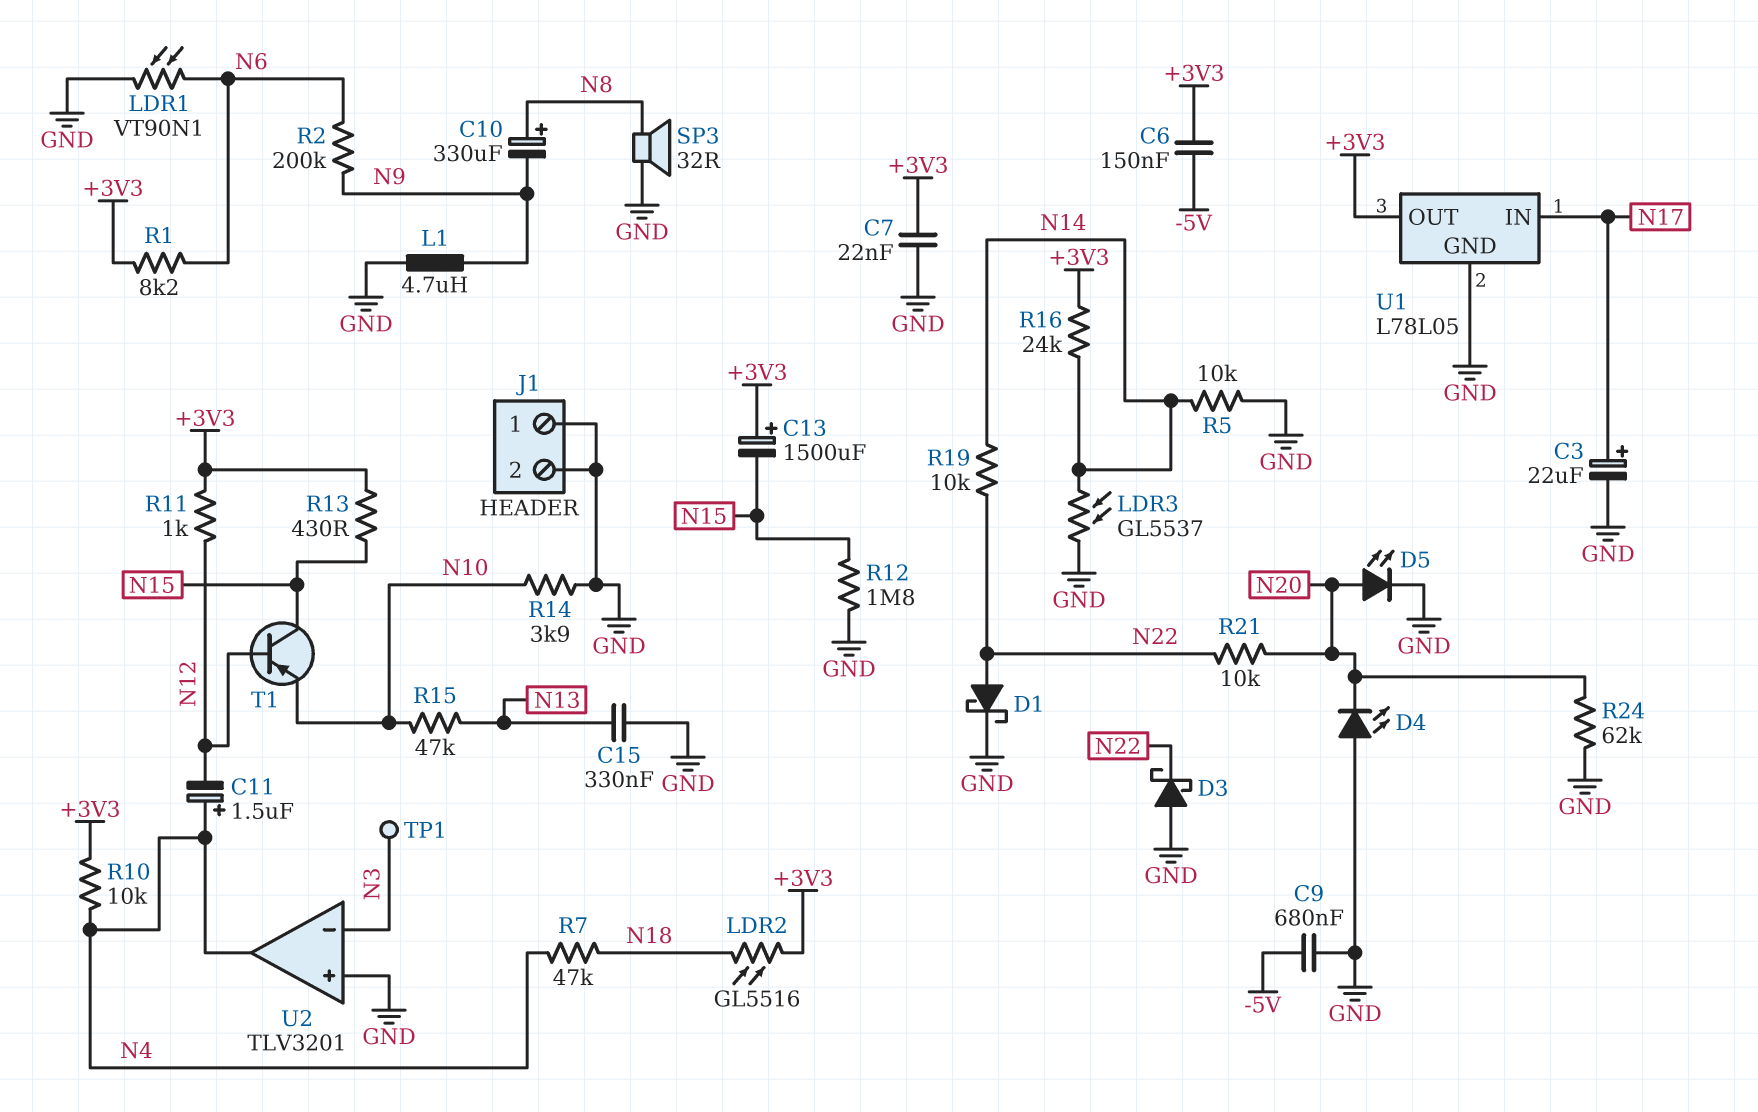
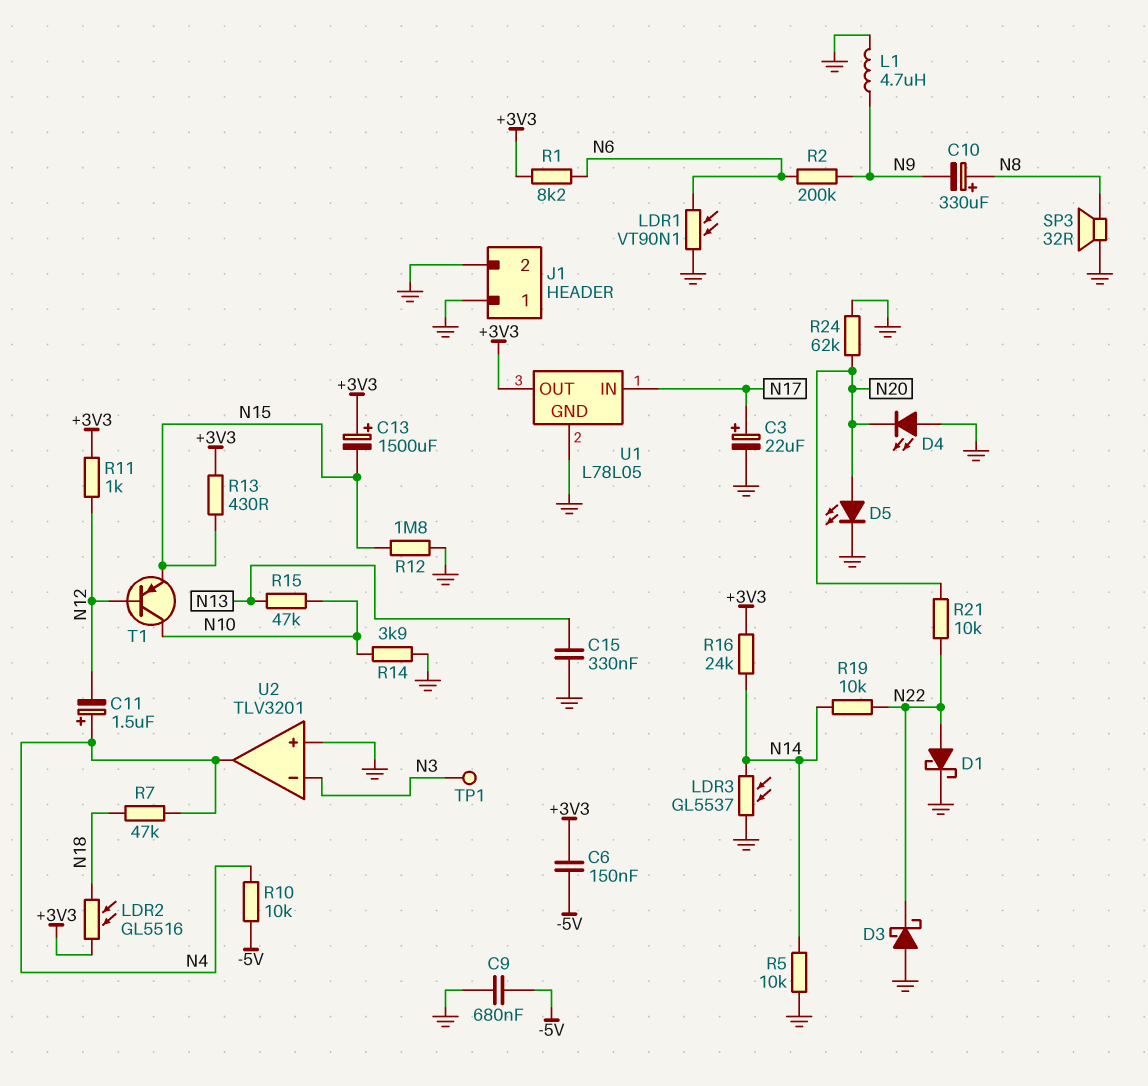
C7: 22nF (+3V3, GND) -> none
R10: 10k (+3V3, N4) -> 10k (-5V, N4)
T1: PNP (B N12, C N15, E N10) -> PNP (B N12, C N10, E N15)

